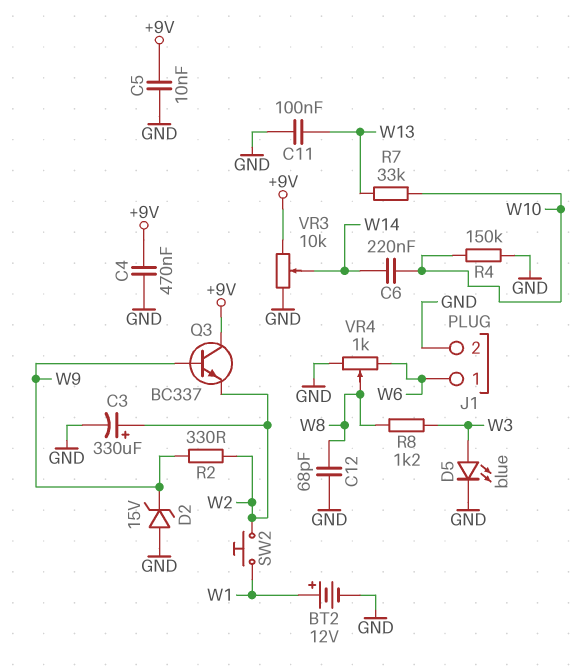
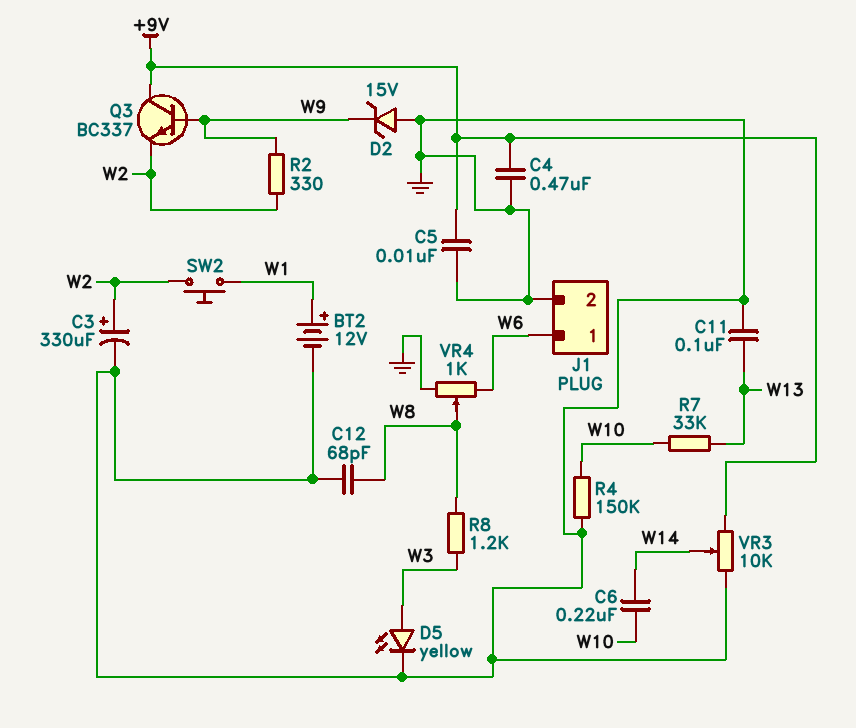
D5: LED blue (A W3, K GND) -> LED yellow (A W3, K GND)

